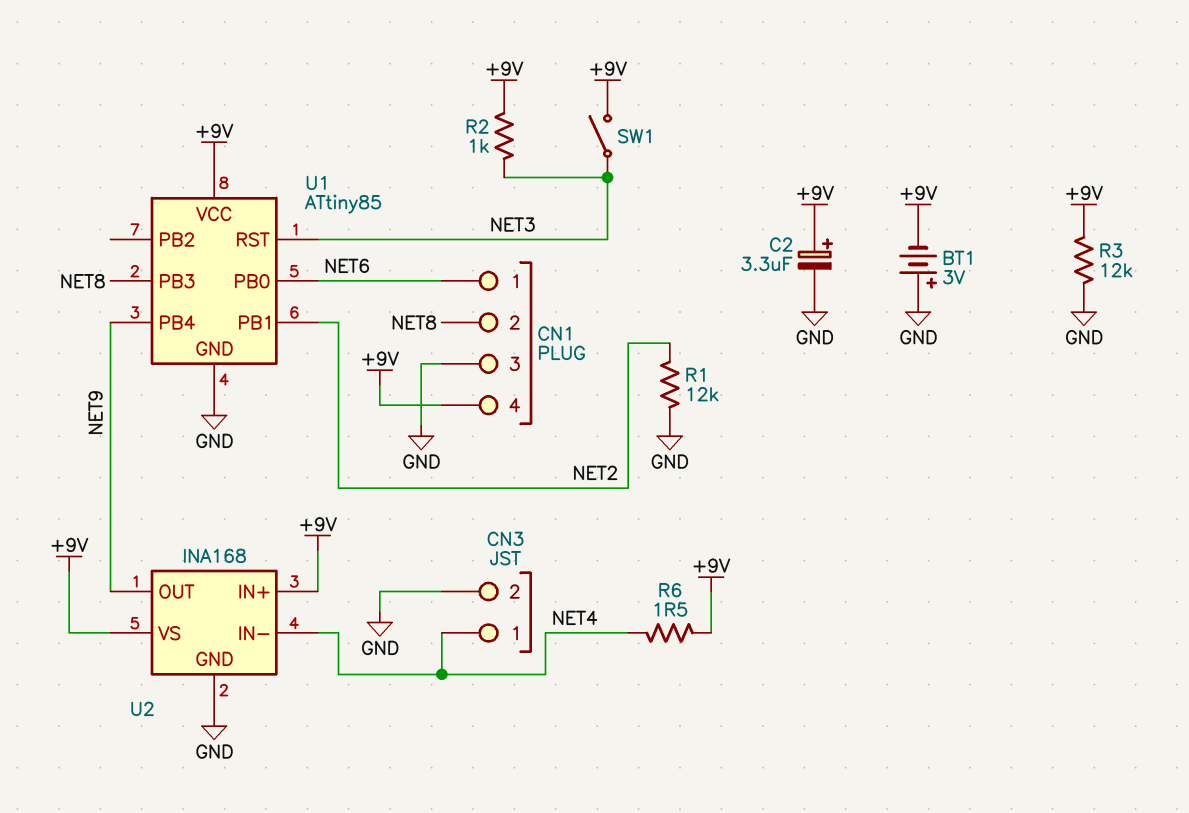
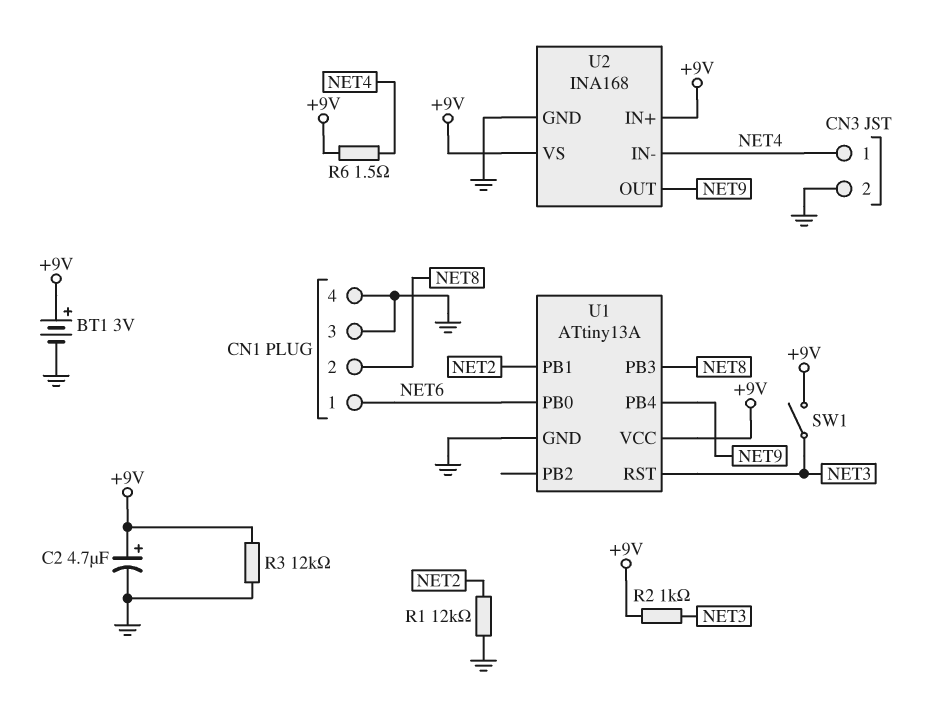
BT1: 3V (plus GND, minus +9V) -> 3V (plus +9V, minus GND)
C2: 3.3uF (plus +9V, minus GND) -> 4.7uF (plus +9V, minus GND)
CN1 pin 4: +9V -> GND
U1: ATtiny85 -> ATtiny13A

